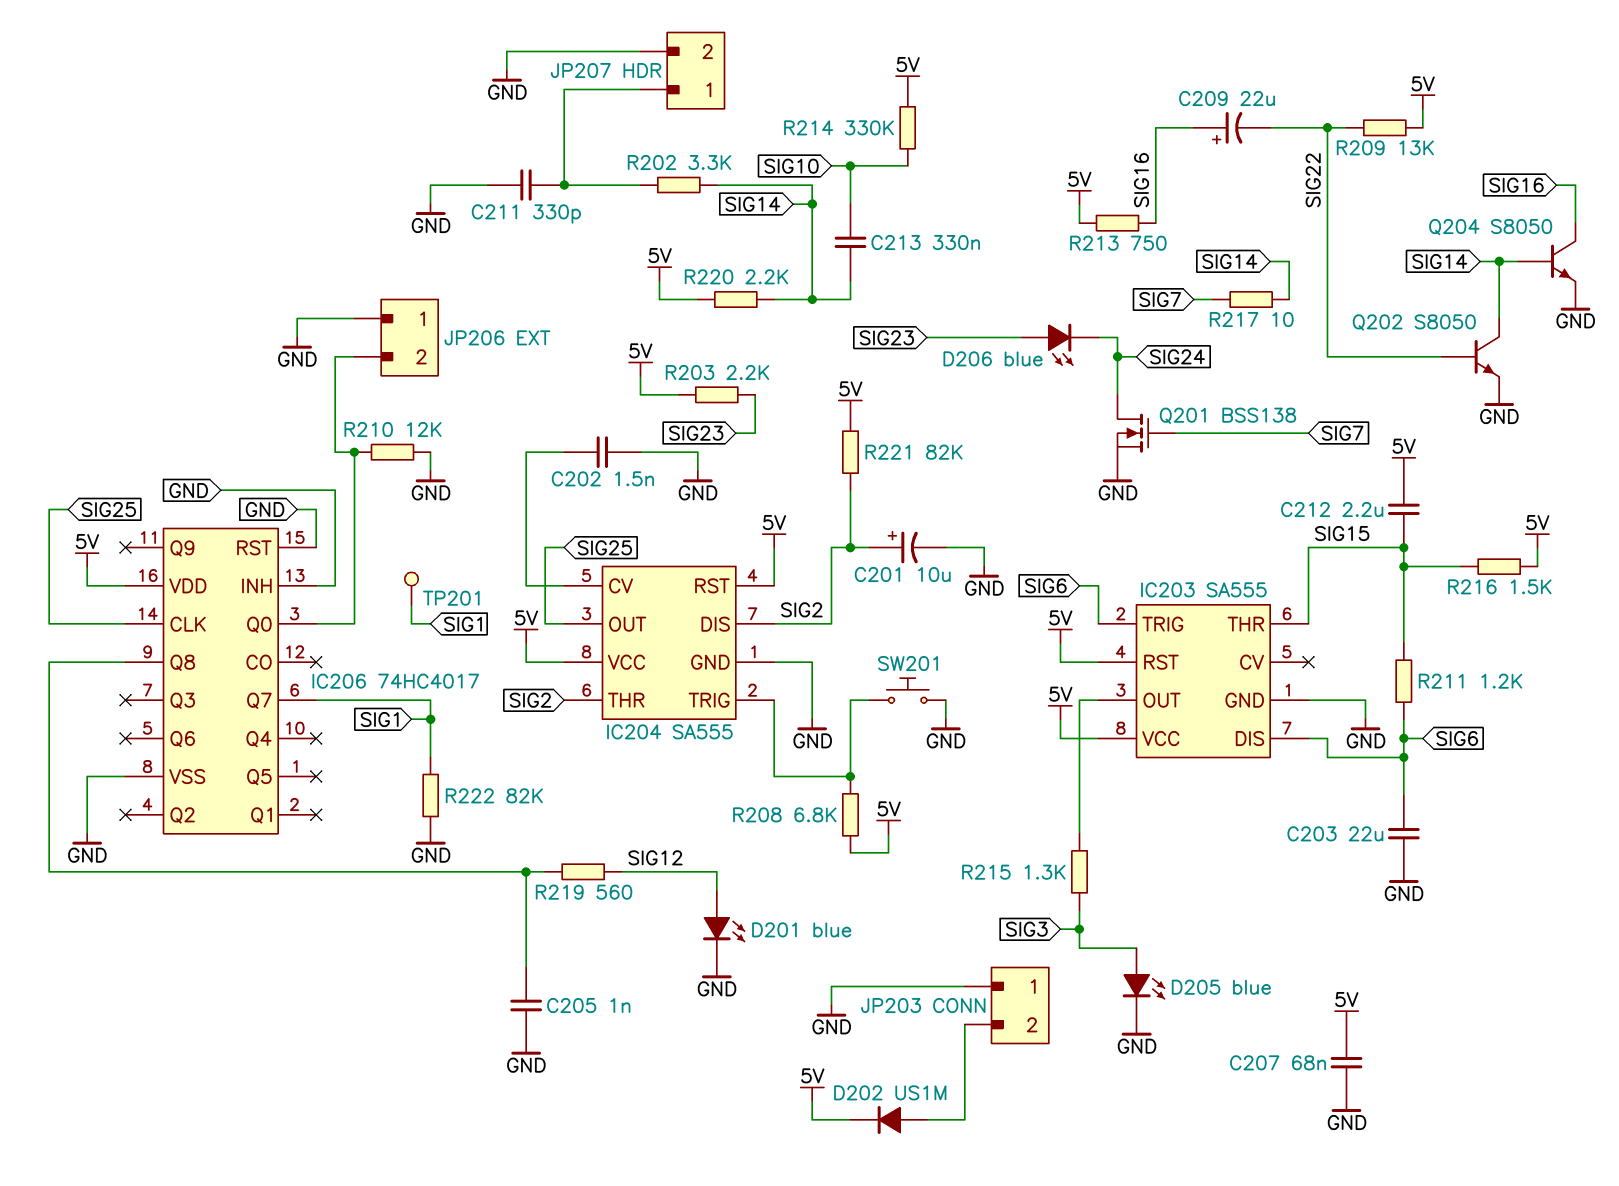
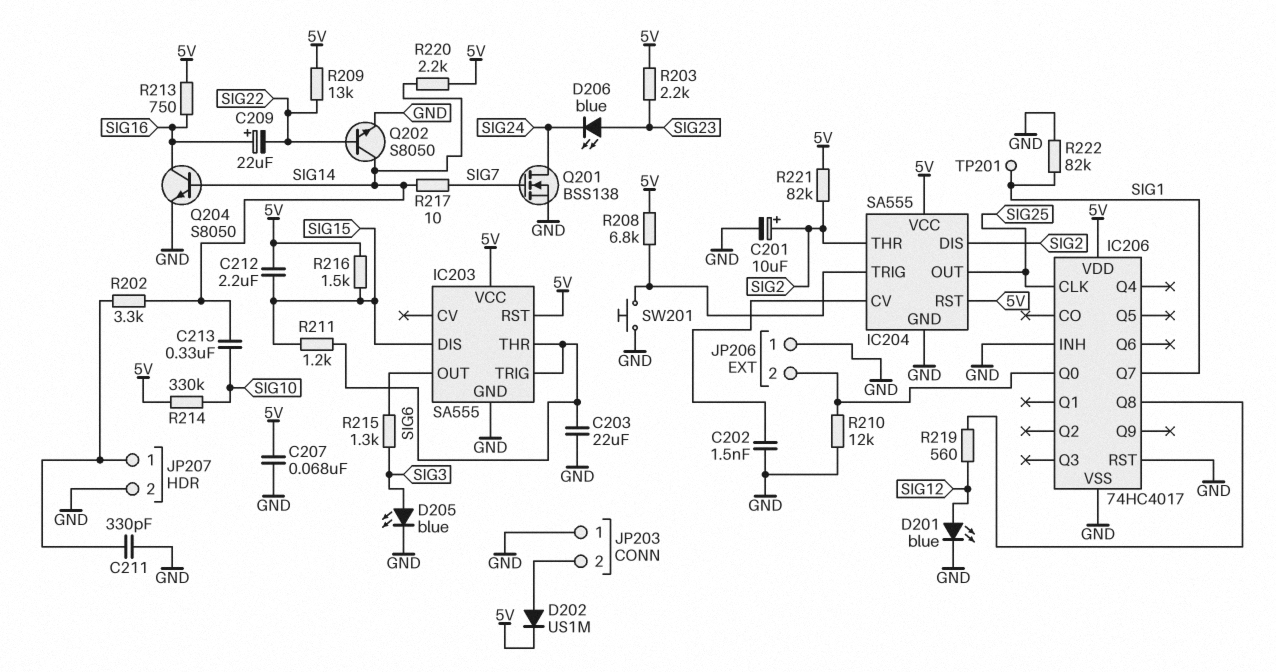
C205: 1nF (GND, IC206/Q8) -> none
IC203 pin DIS: SIG6 -> SIG15
IC203 pin THR: SIG15 -> SIG6

